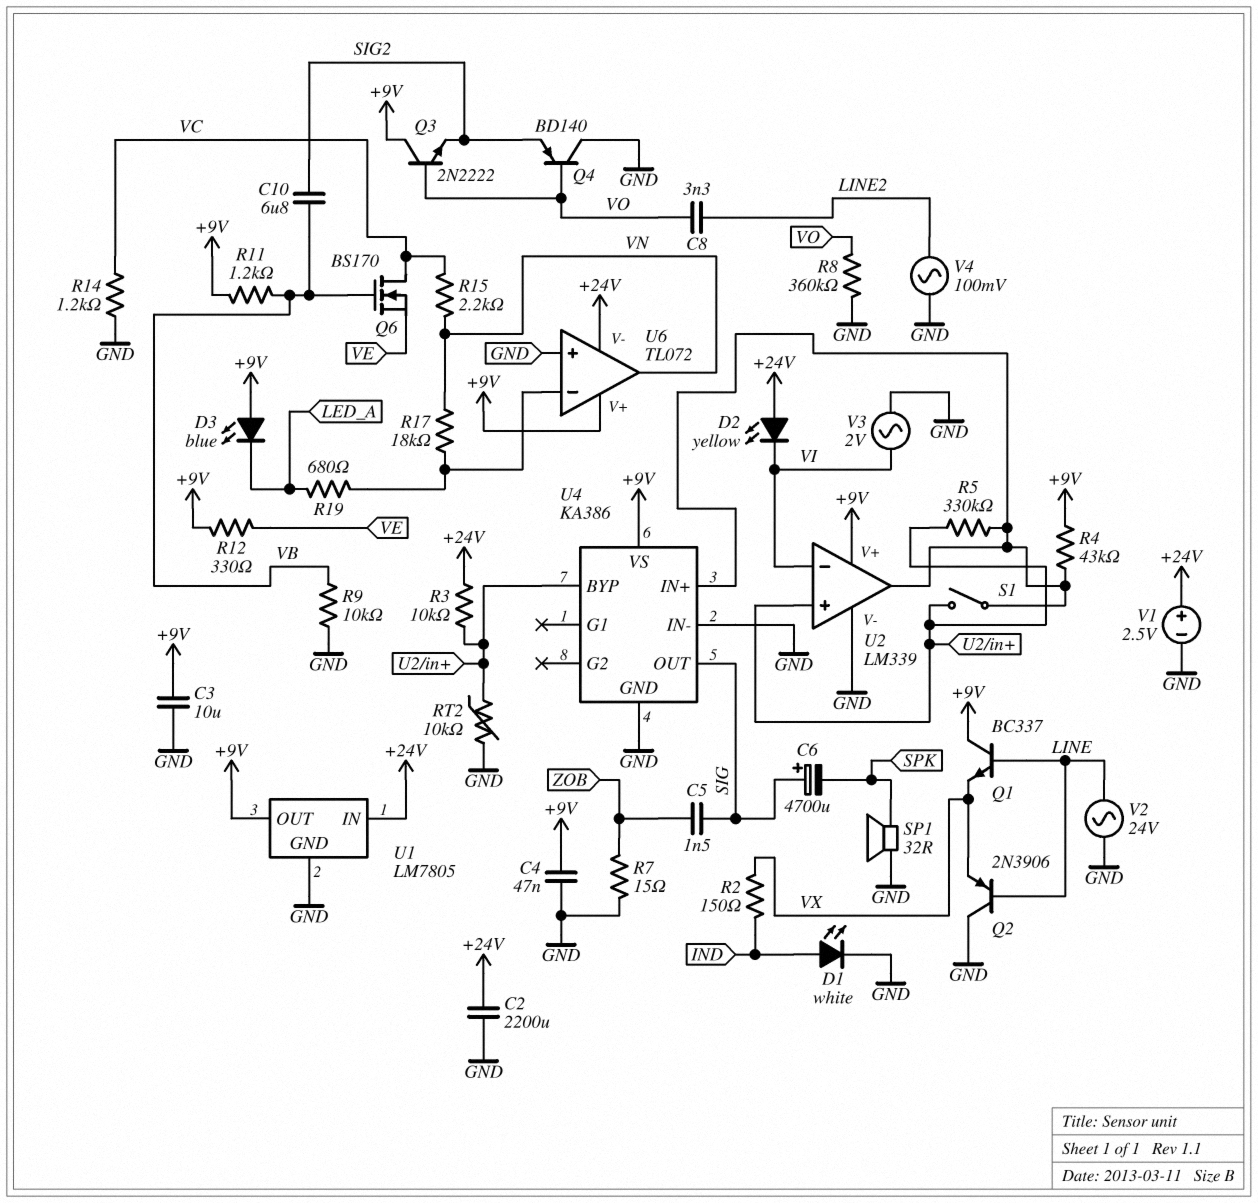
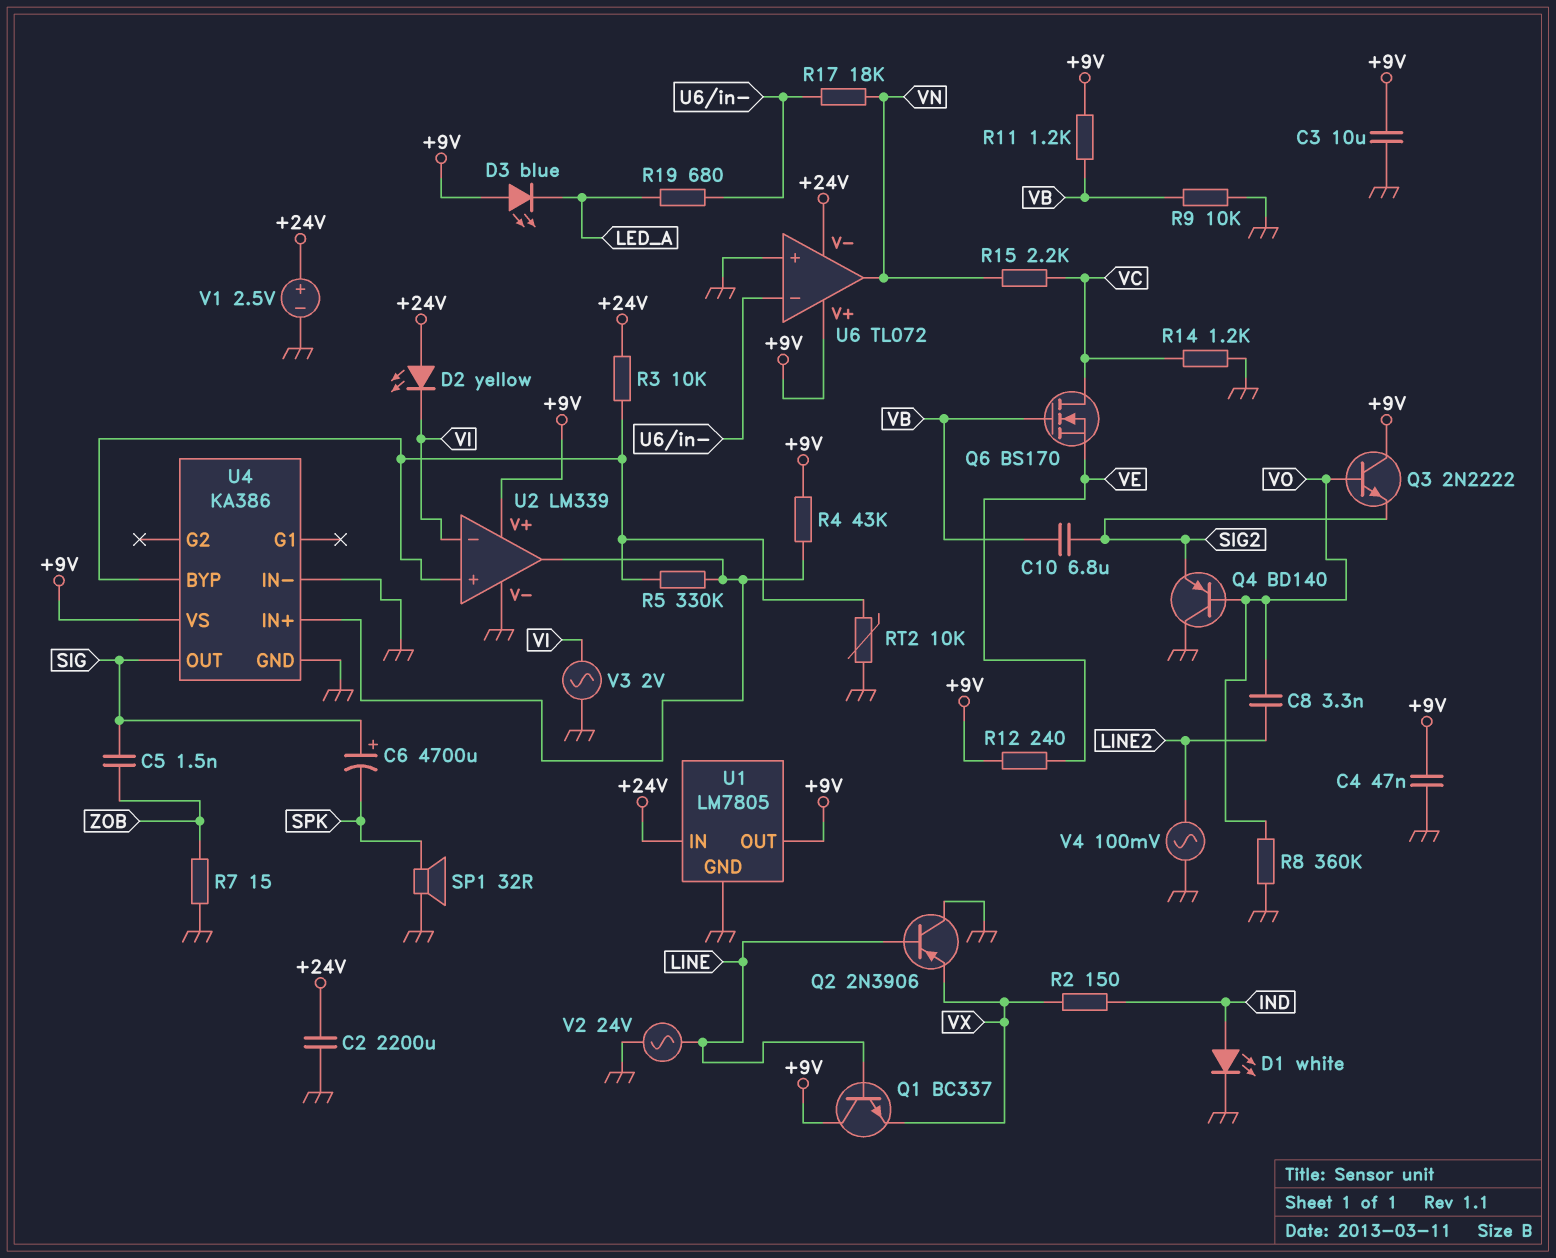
R12: 330 (+9V, VE) -> 240 (+9V, VE)
S1: switch (U2/in+, U2/out) -> none

